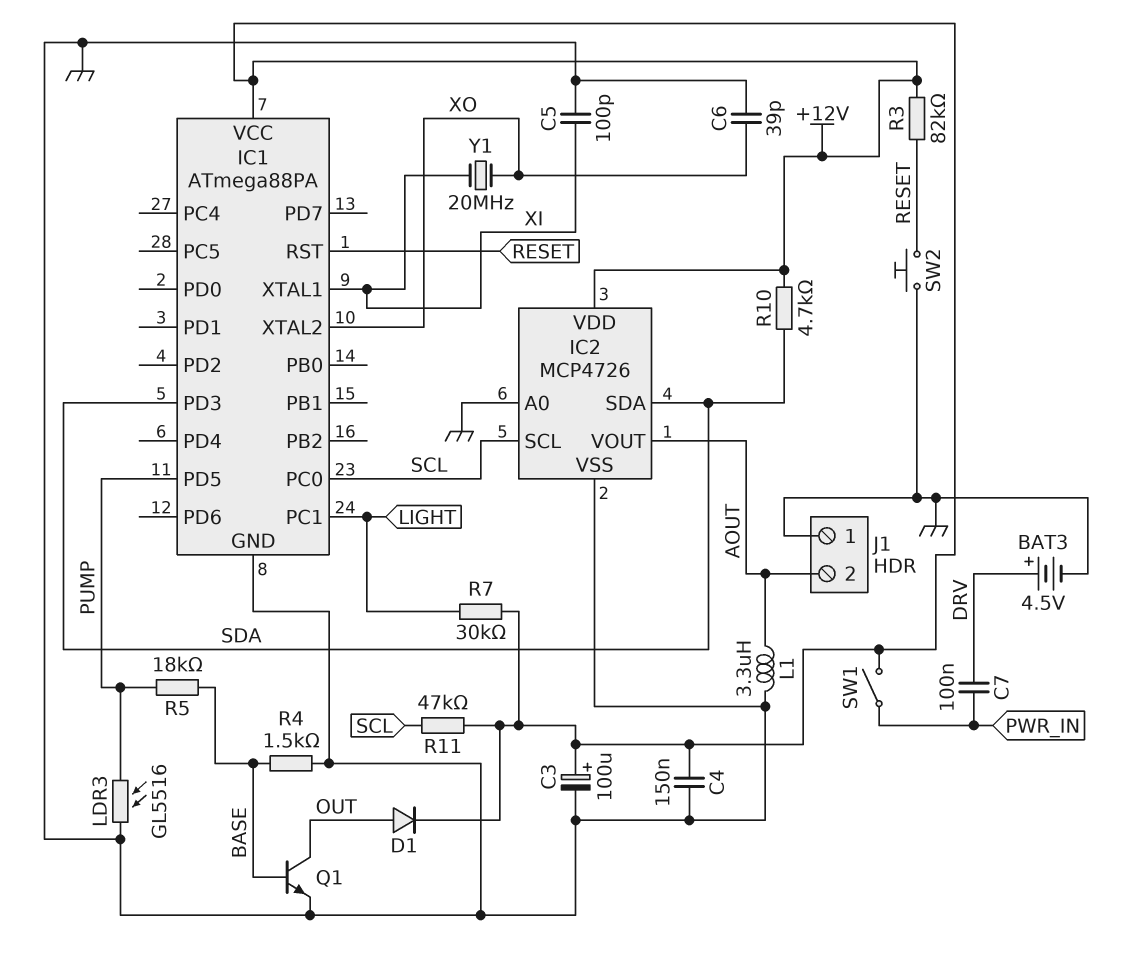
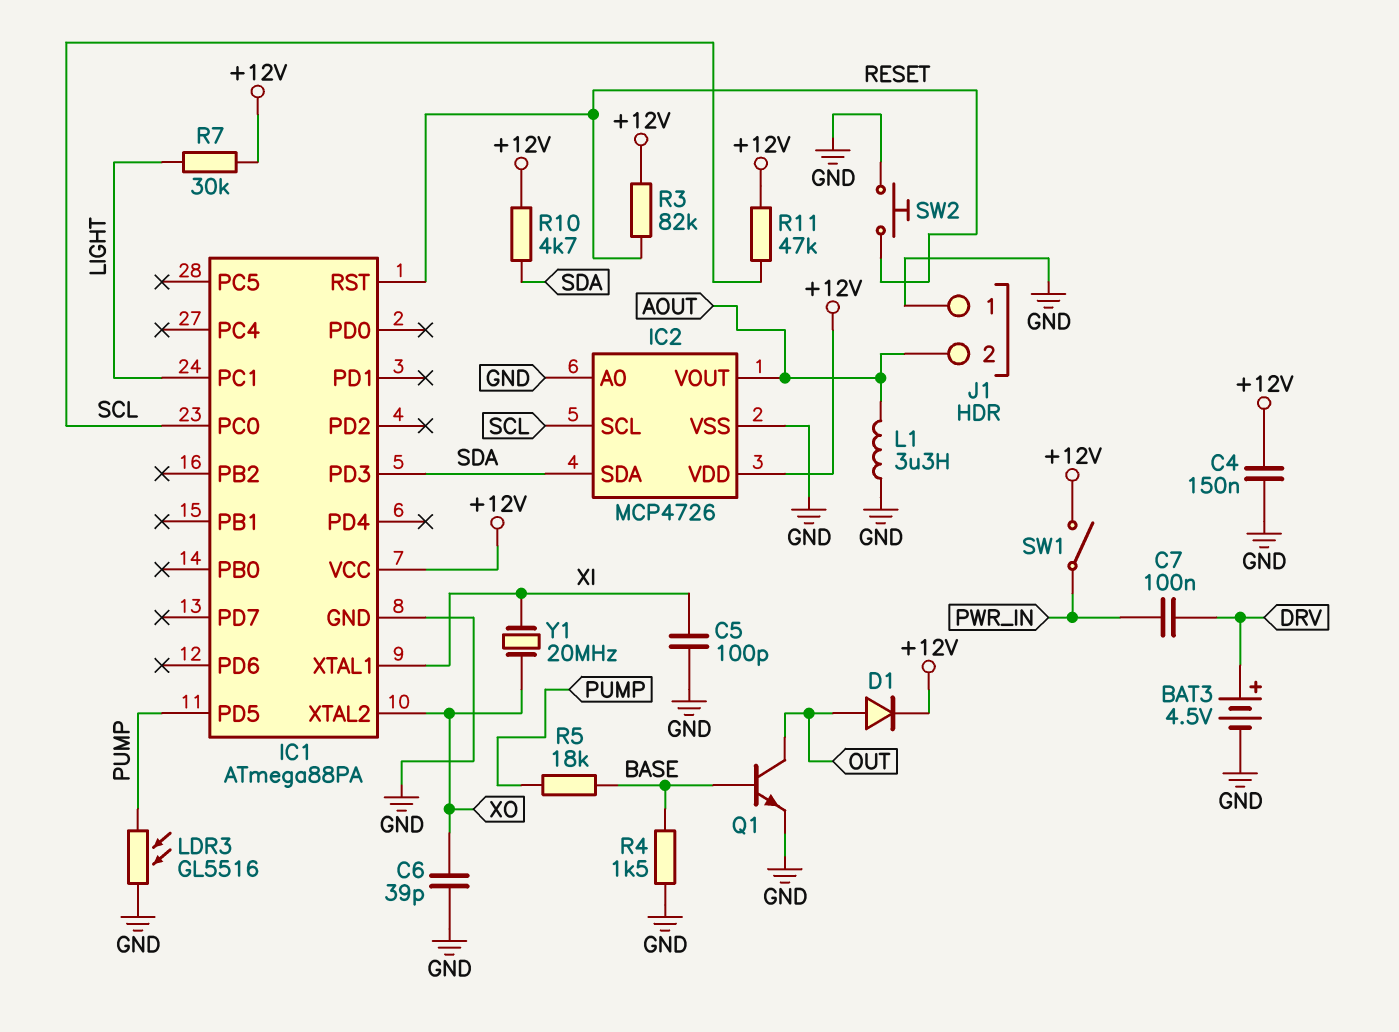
C3: 100uF (plus +12V, minus GND) -> none

